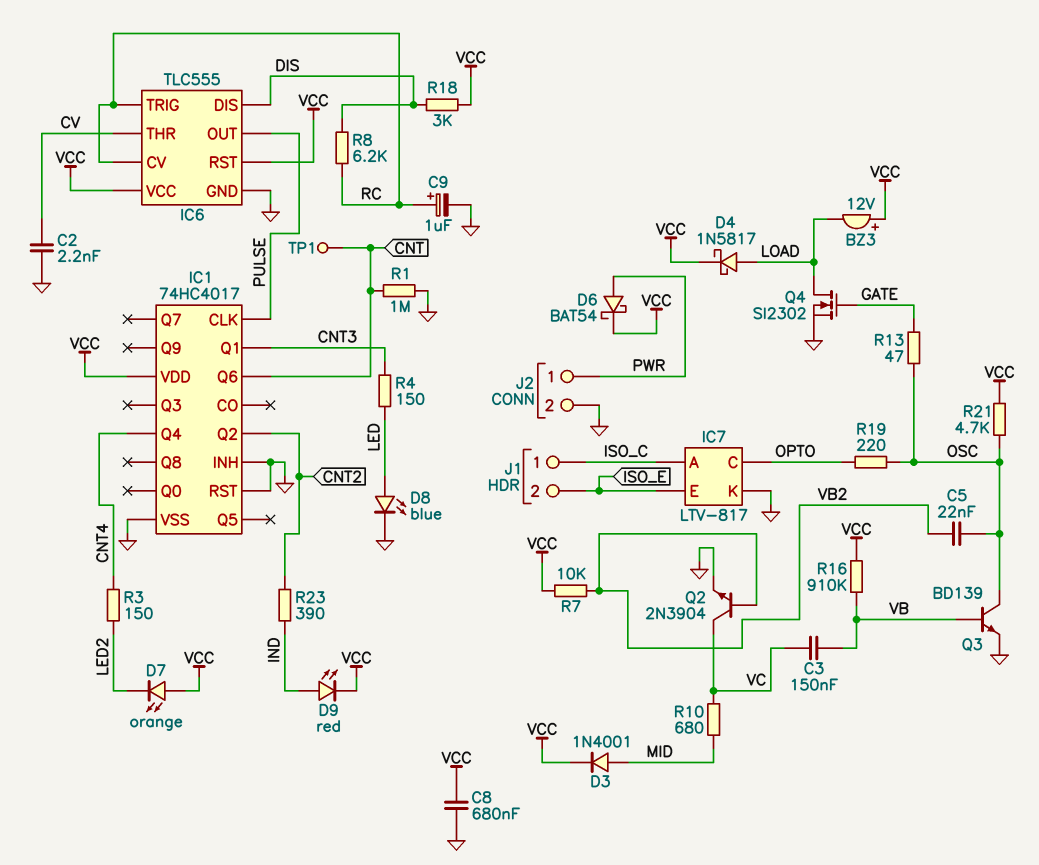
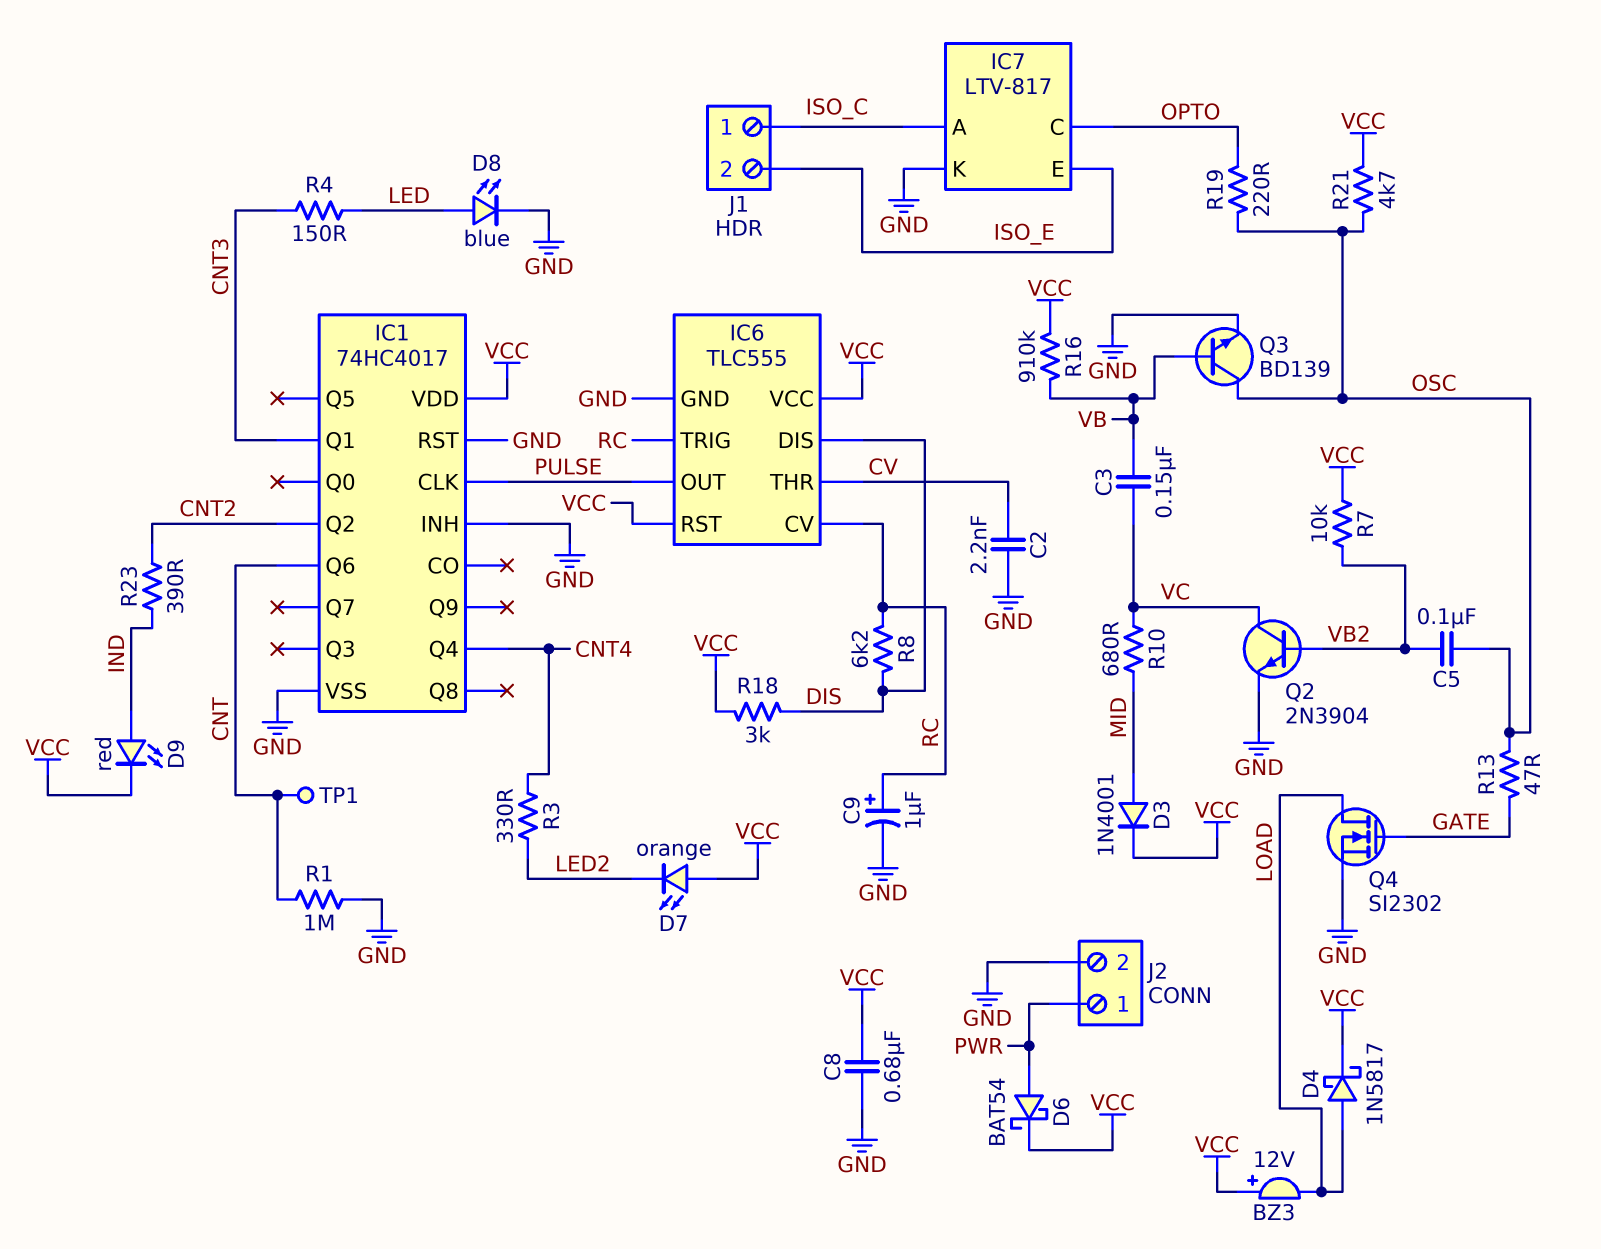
C5: 22nF (OSC, VB2) -> 100nF (OSC, VB2)
R3: 150 (CNT4, LED2) -> 330 (CNT4, LED2)

